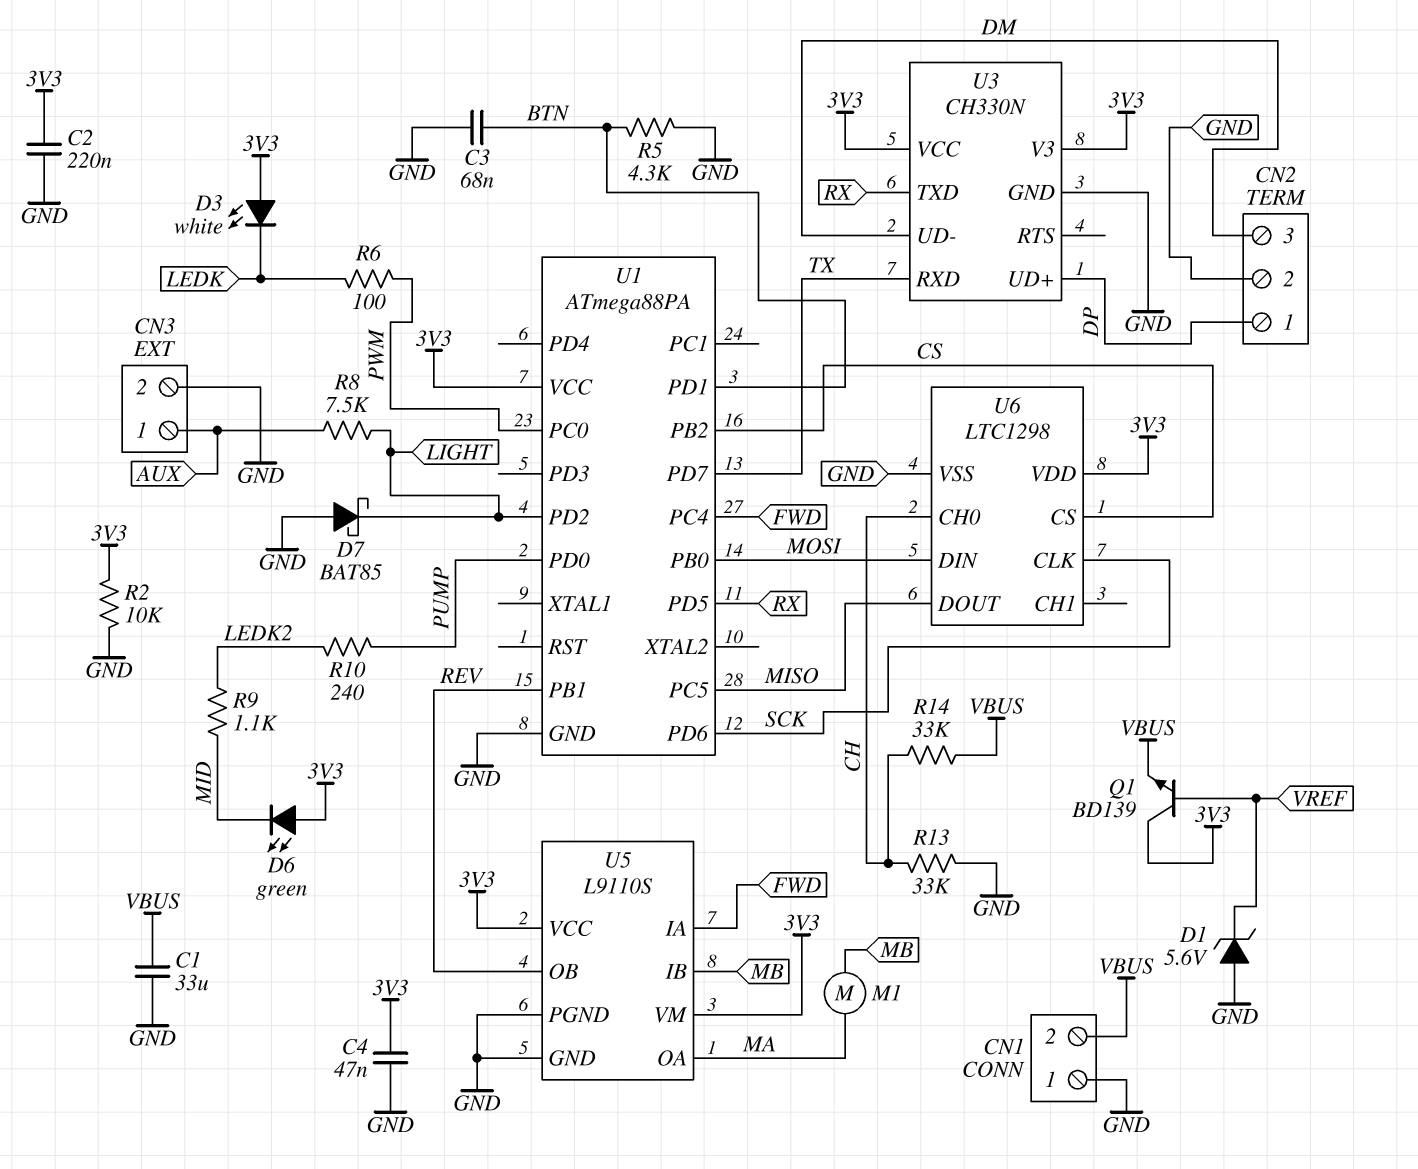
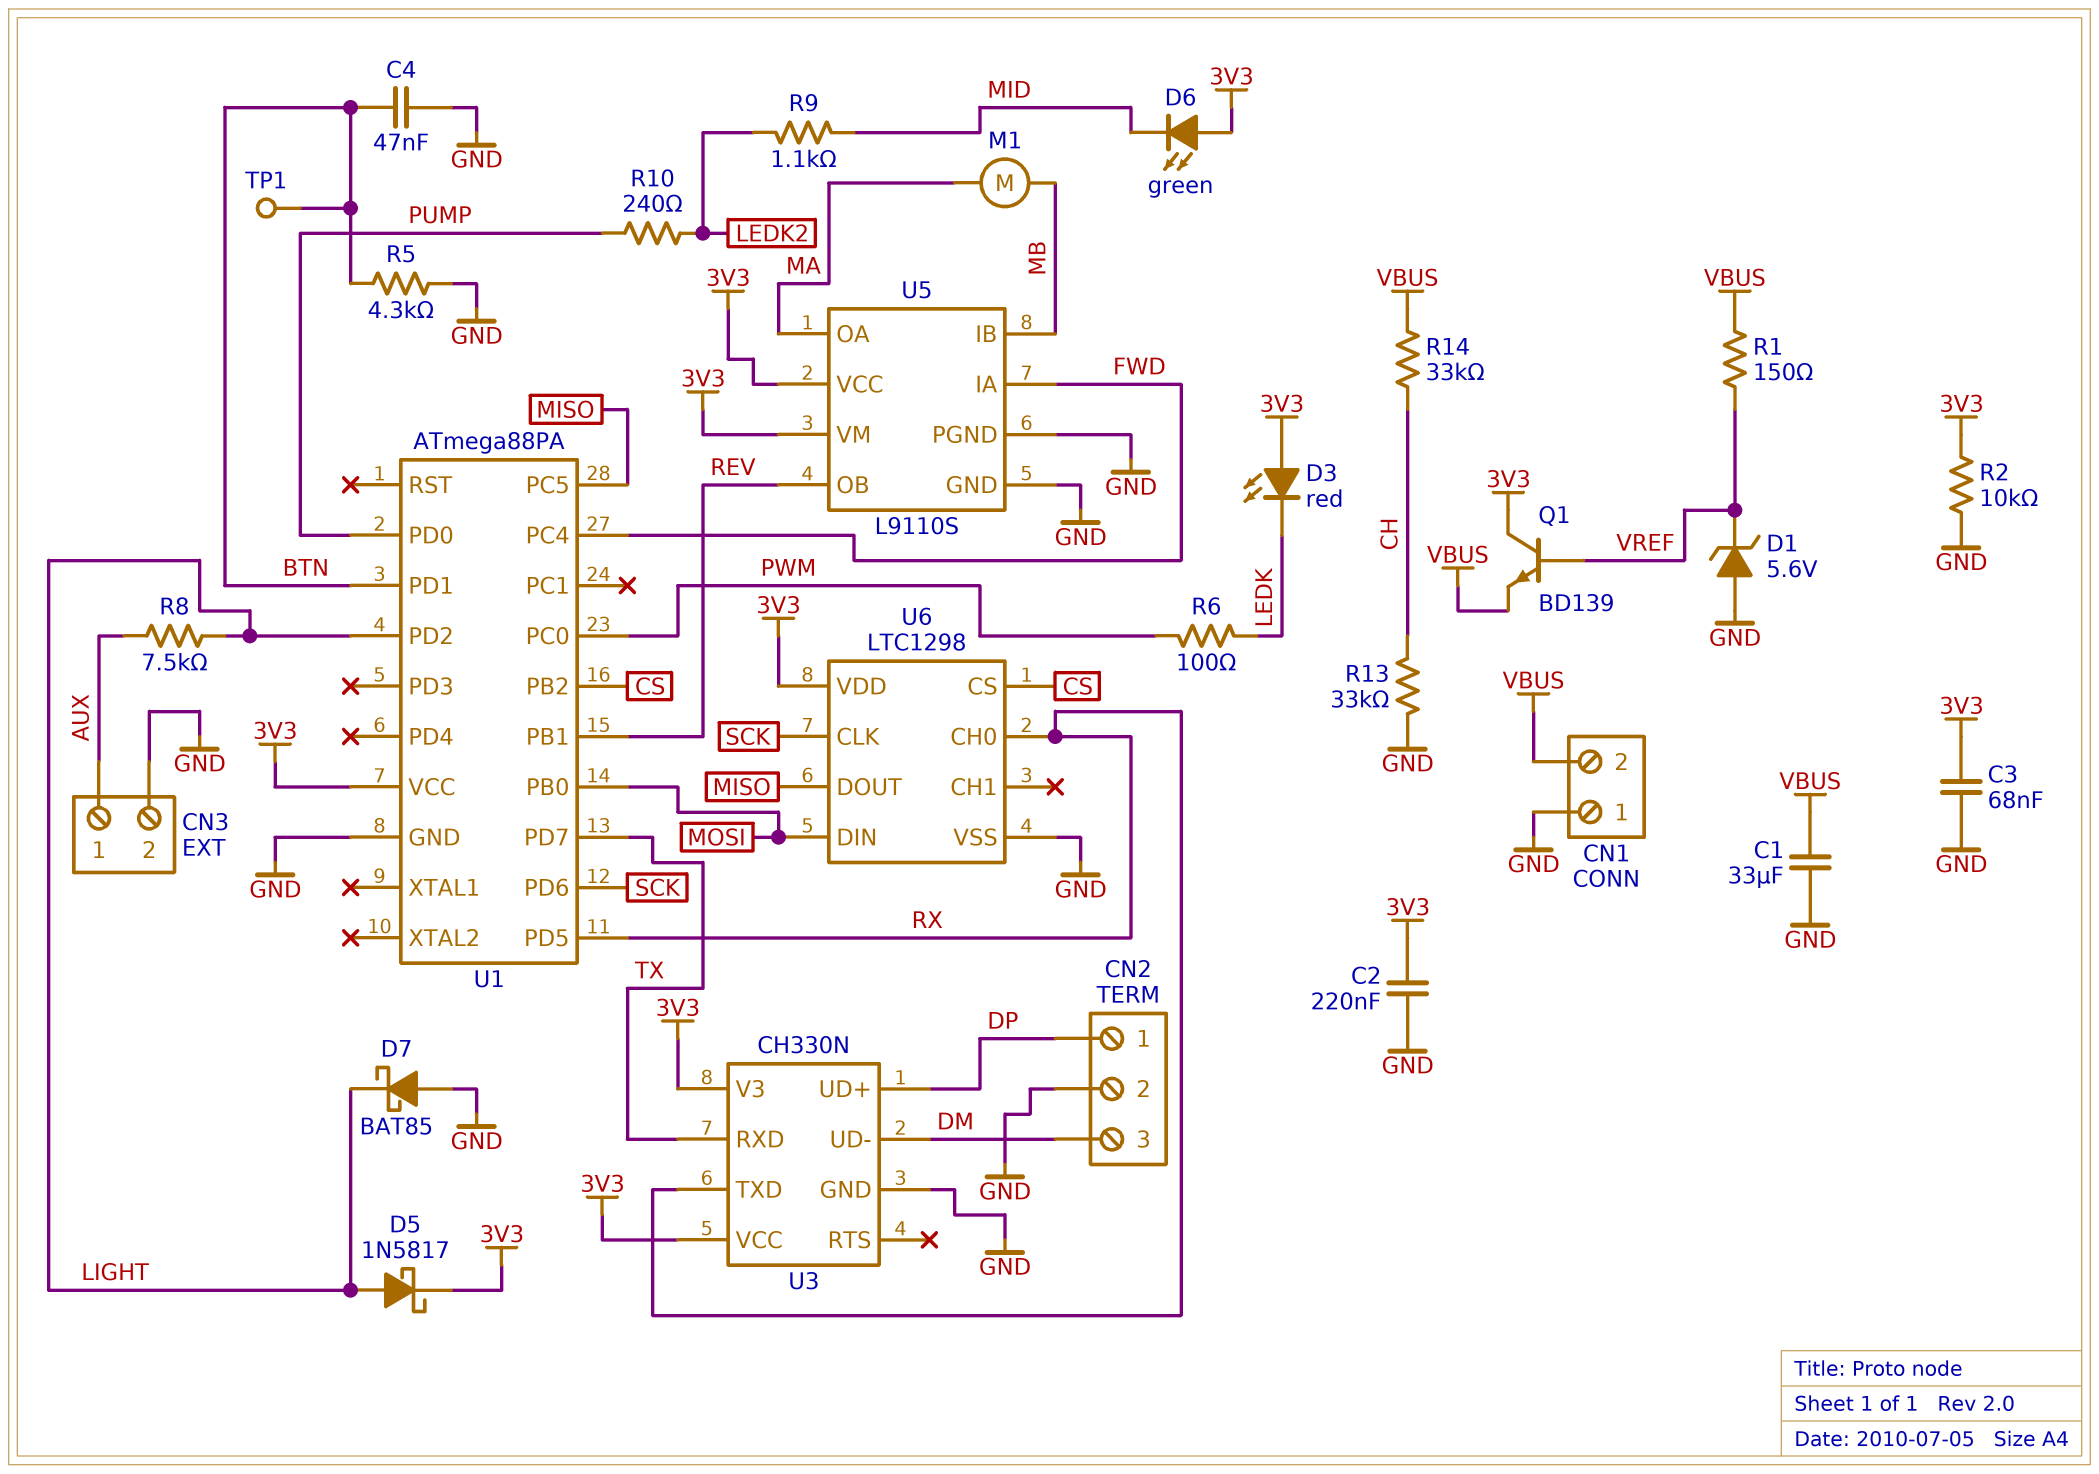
C3: 68nF (BTN, GND) -> 68nF (3V3, GND)
C4: 47nF (3V3, GND) -> 47nF (BTN, GND)
D3: LED white (A 3V3, K LEDK) -> LED red (A 3V3, K LEDK)
D5: none -> schottky 1N5817 (A LIGHT, K 3V3)
R1: none -> 150 (VBUS, VREF)
TP1: none -> test point (BTN)
U6 pin CH0: CH -> RX

